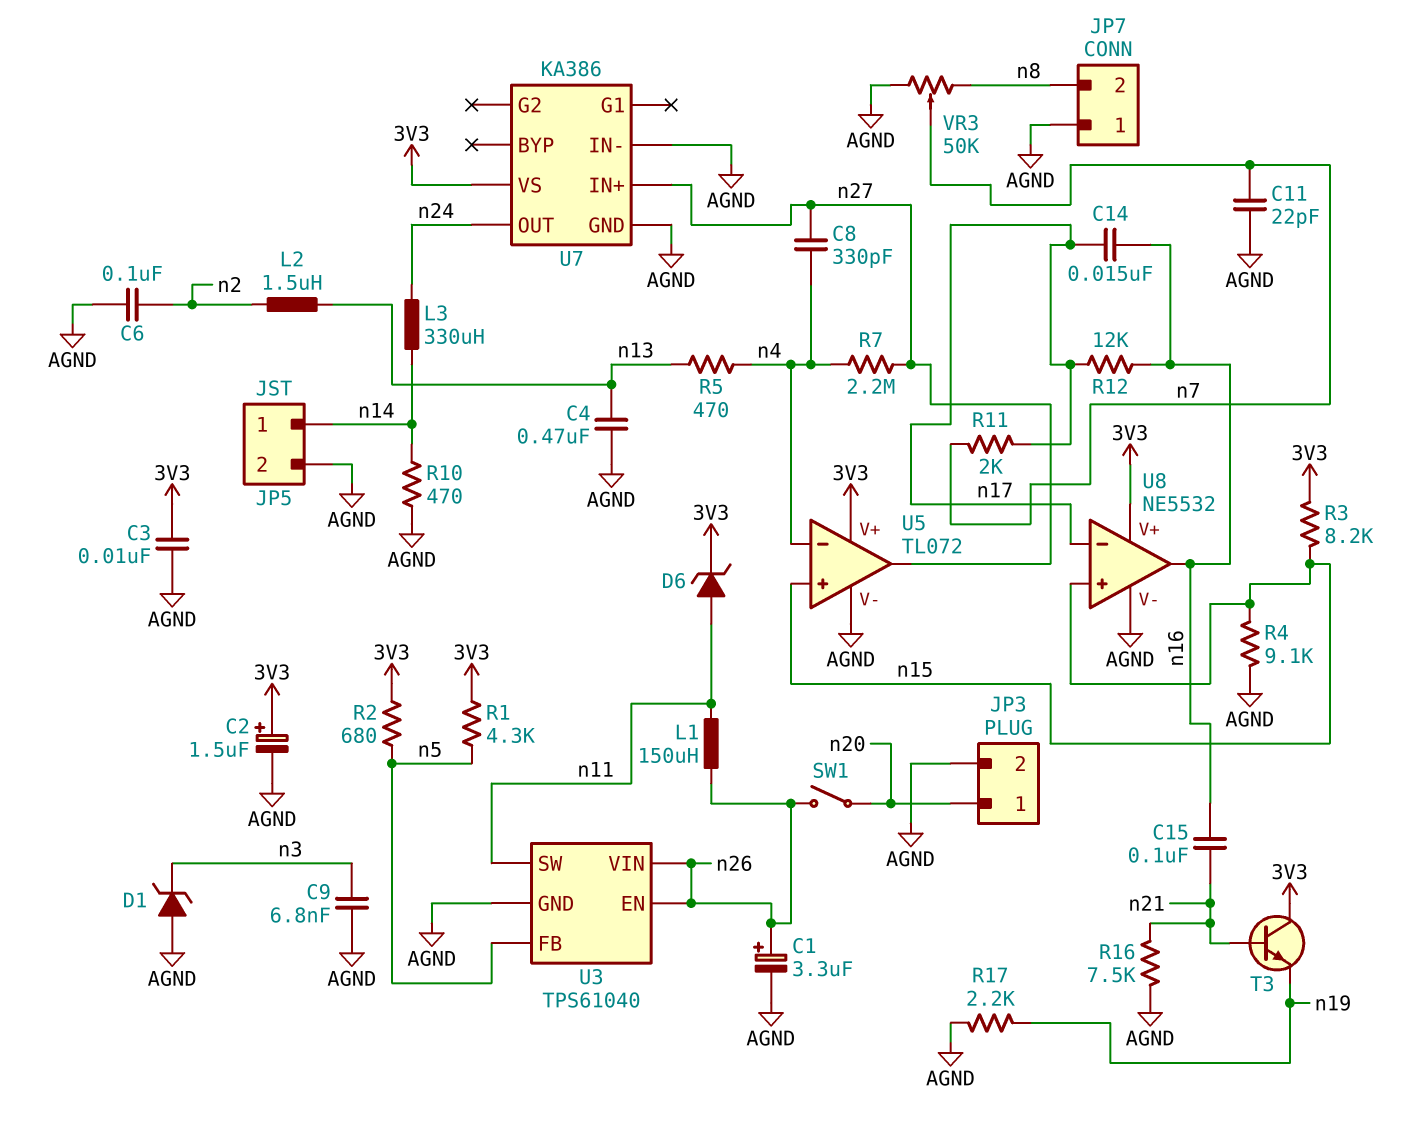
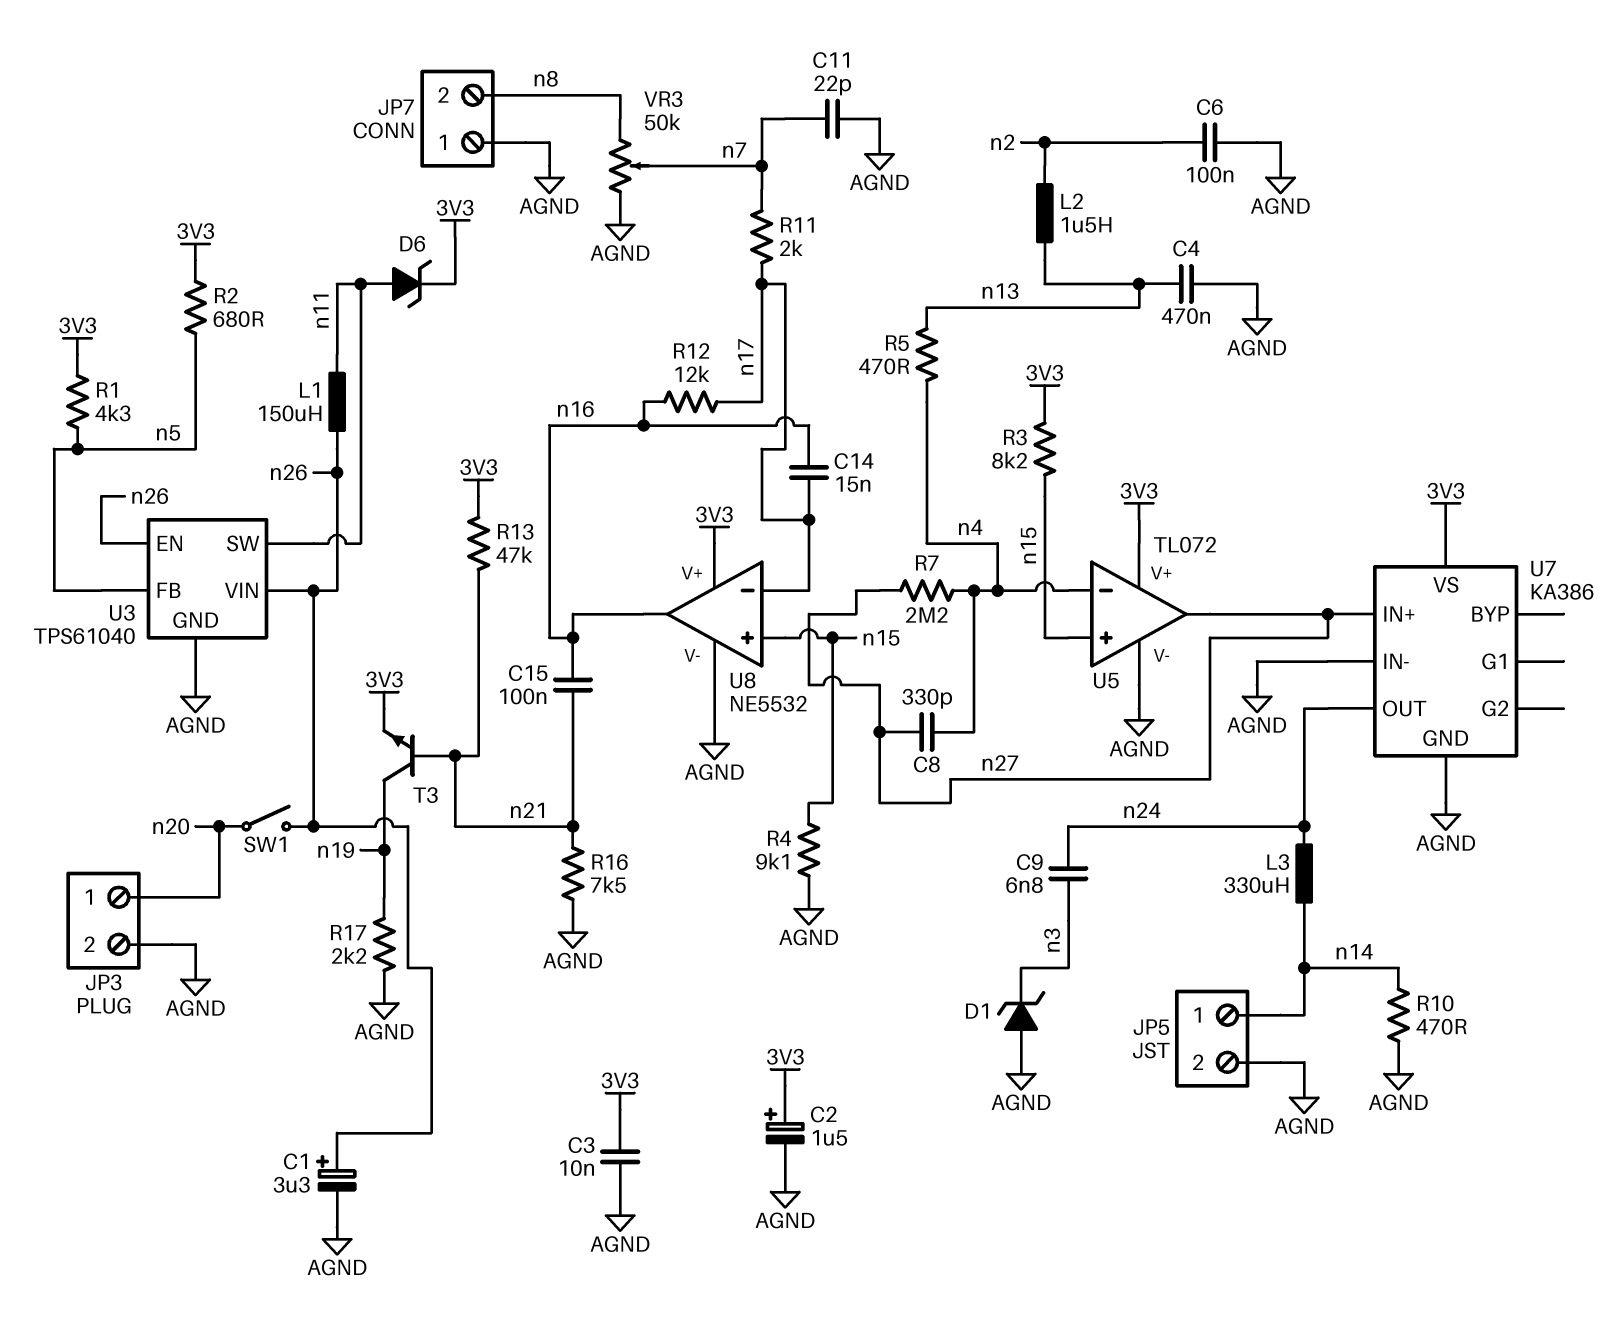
C9: 6.8nF (AGND, n3) -> 6.8nF (n3, n24)
R13: none -> 47k (3V3, n21)
T3: NPN (B n21, C 3V3, E n19) -> NPN (B n21, C n19, E 3V3)

